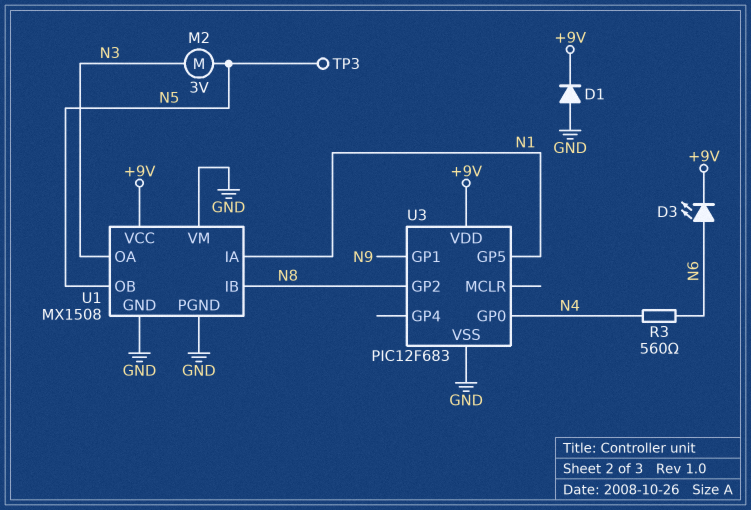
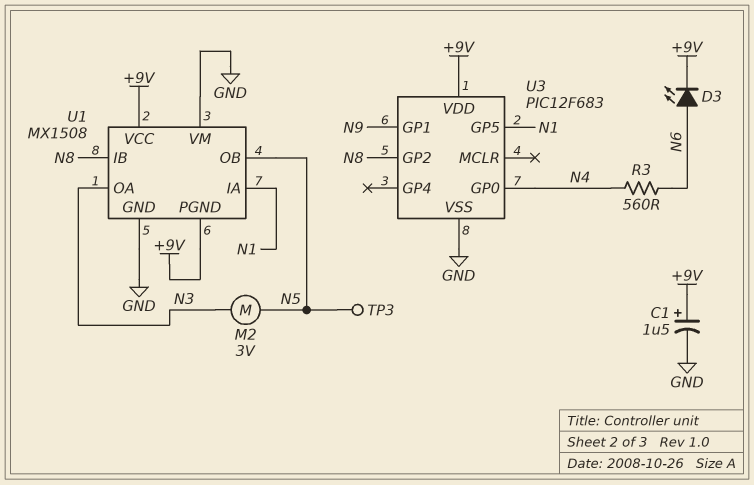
C1: none -> 1.5uF (plus +9V, minus GND)
D1: diode (A GND, K +9V) -> none
U1 pin PGND: GND -> +9V

